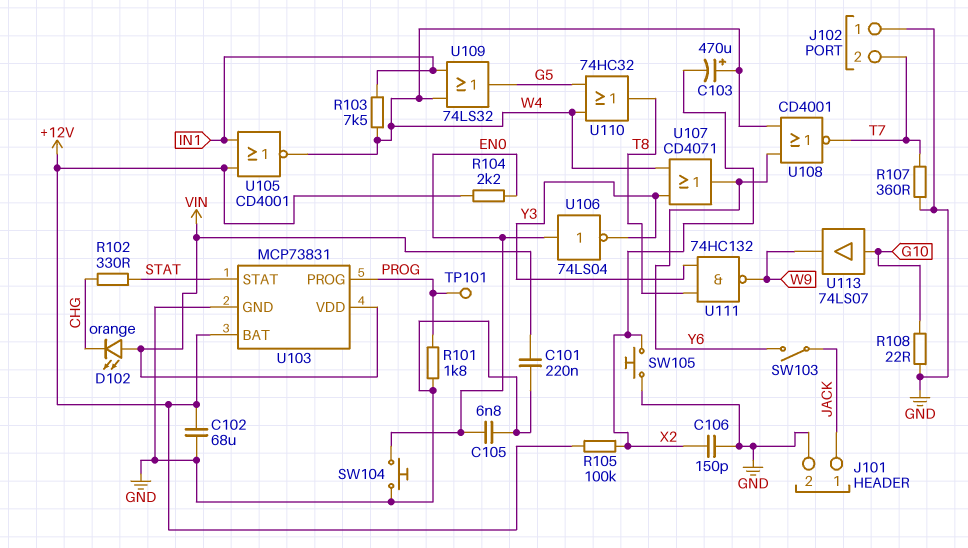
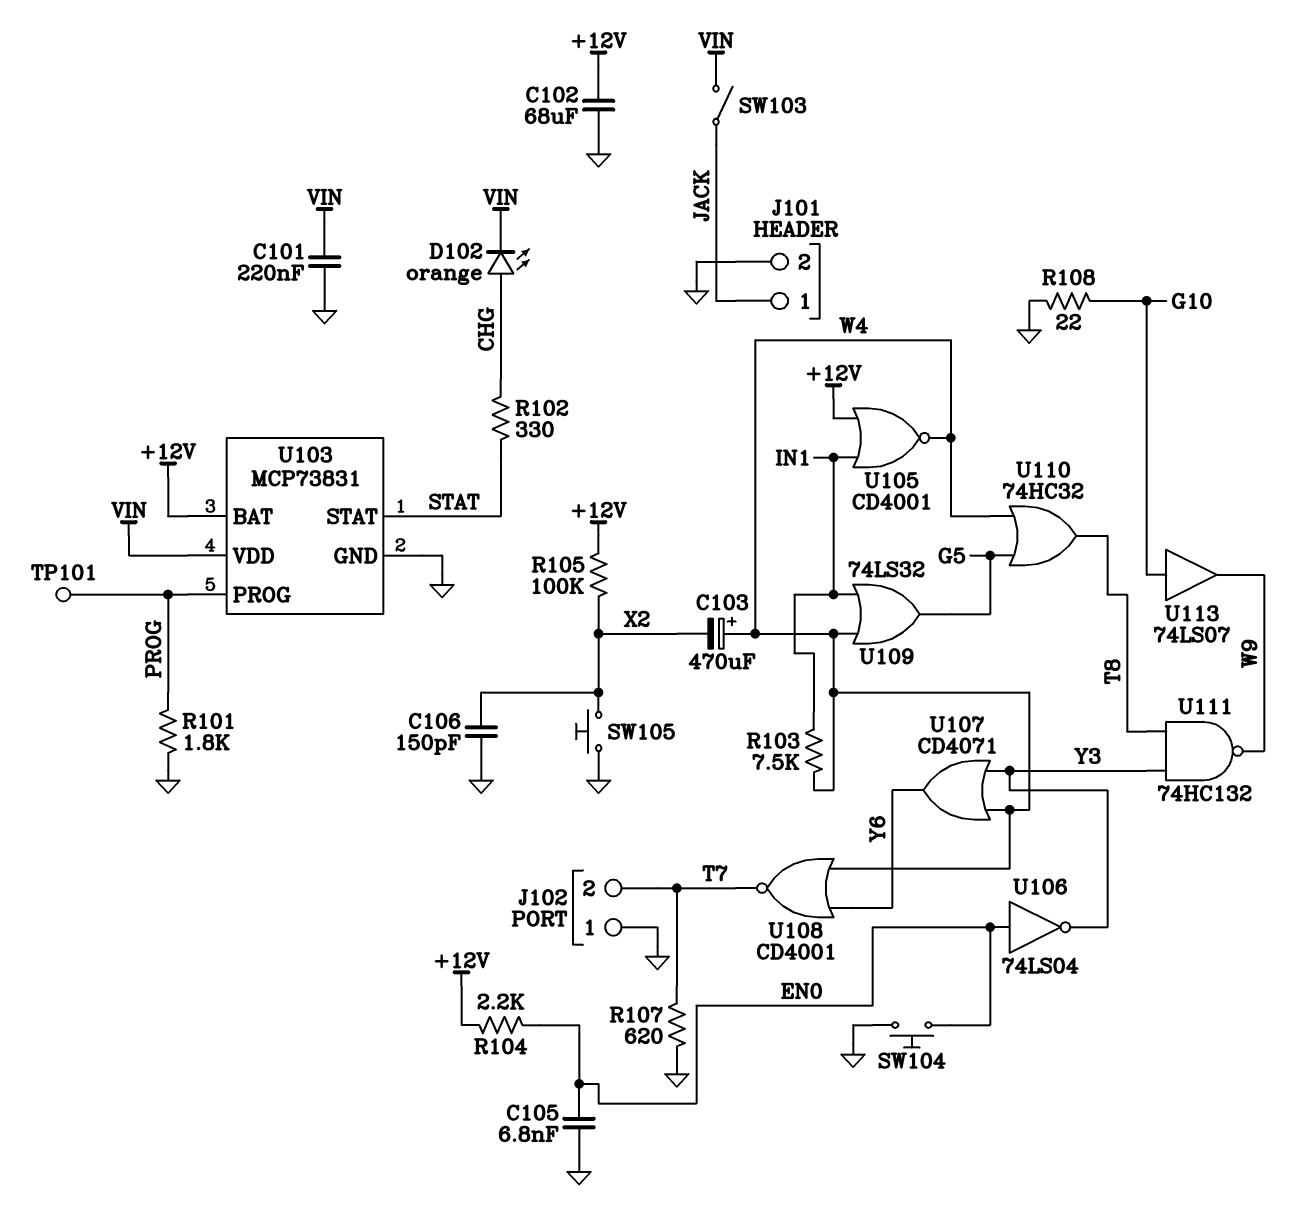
D102: LED orange (A VIN, K CHG) -> LED orange (A CHG, K VIN)
R107: 360 (GND, T7) -> 620 (GND, T7)
SW103: switch (JACK, Y6) -> switch (JACK, VIN)

